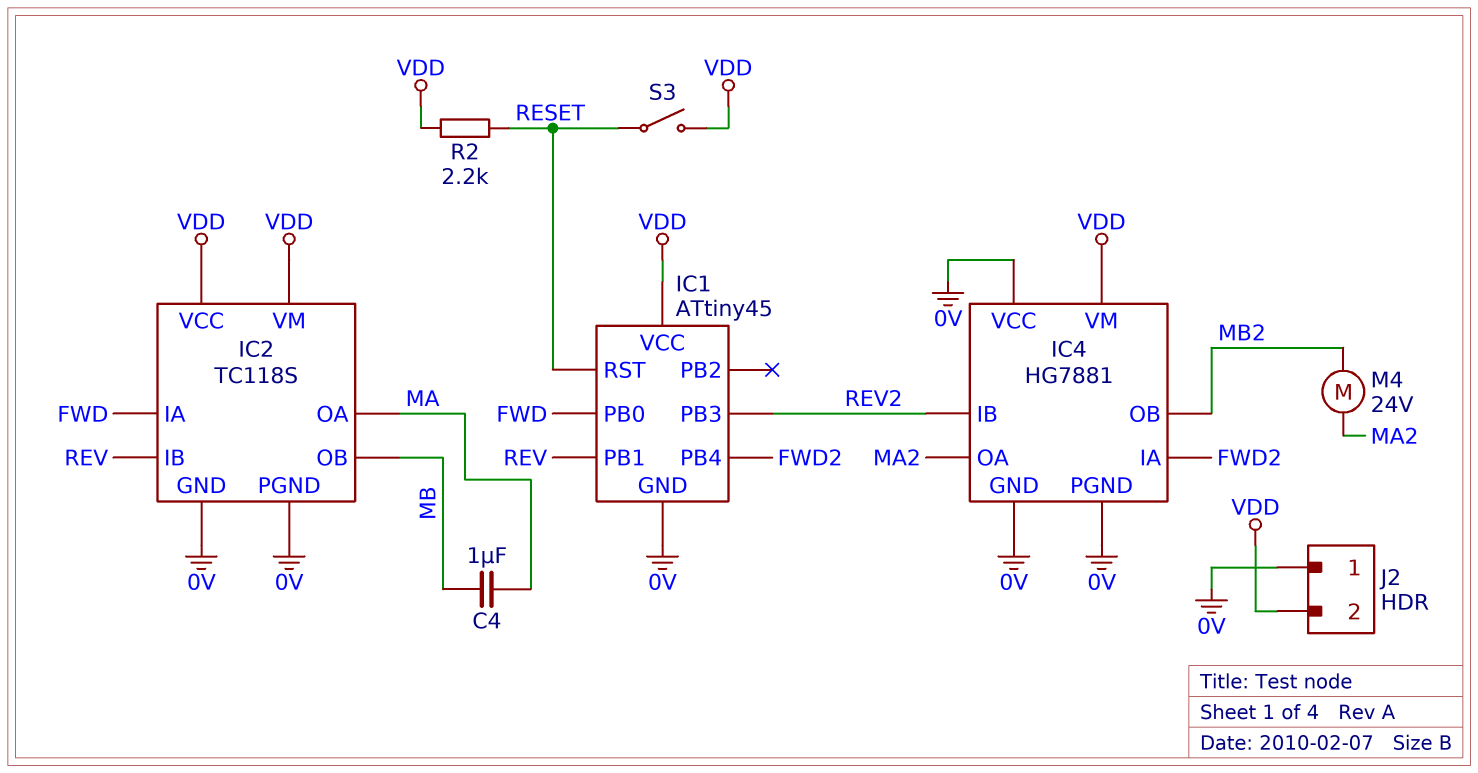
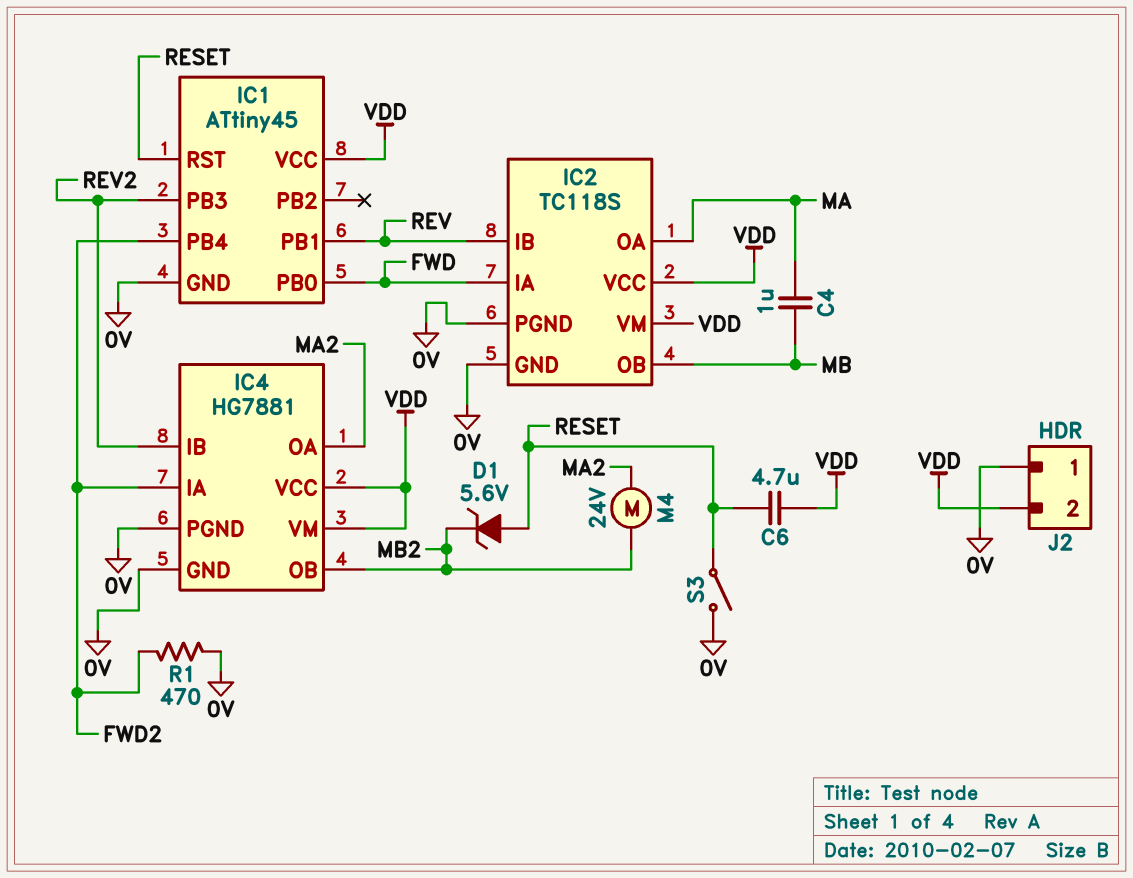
C6: none -> 4.7uF (RESET, VDD)
D1: none -> zener 5.6V (A RESET, K MB2)
IC4 pin VCC: 0V -> VDD
R1: none -> 470 (0V, FWD2)
R2: 2.2k (RESET, VDD) -> none
S3: switch (RESET, VDD) -> switch (0V, RESET)

